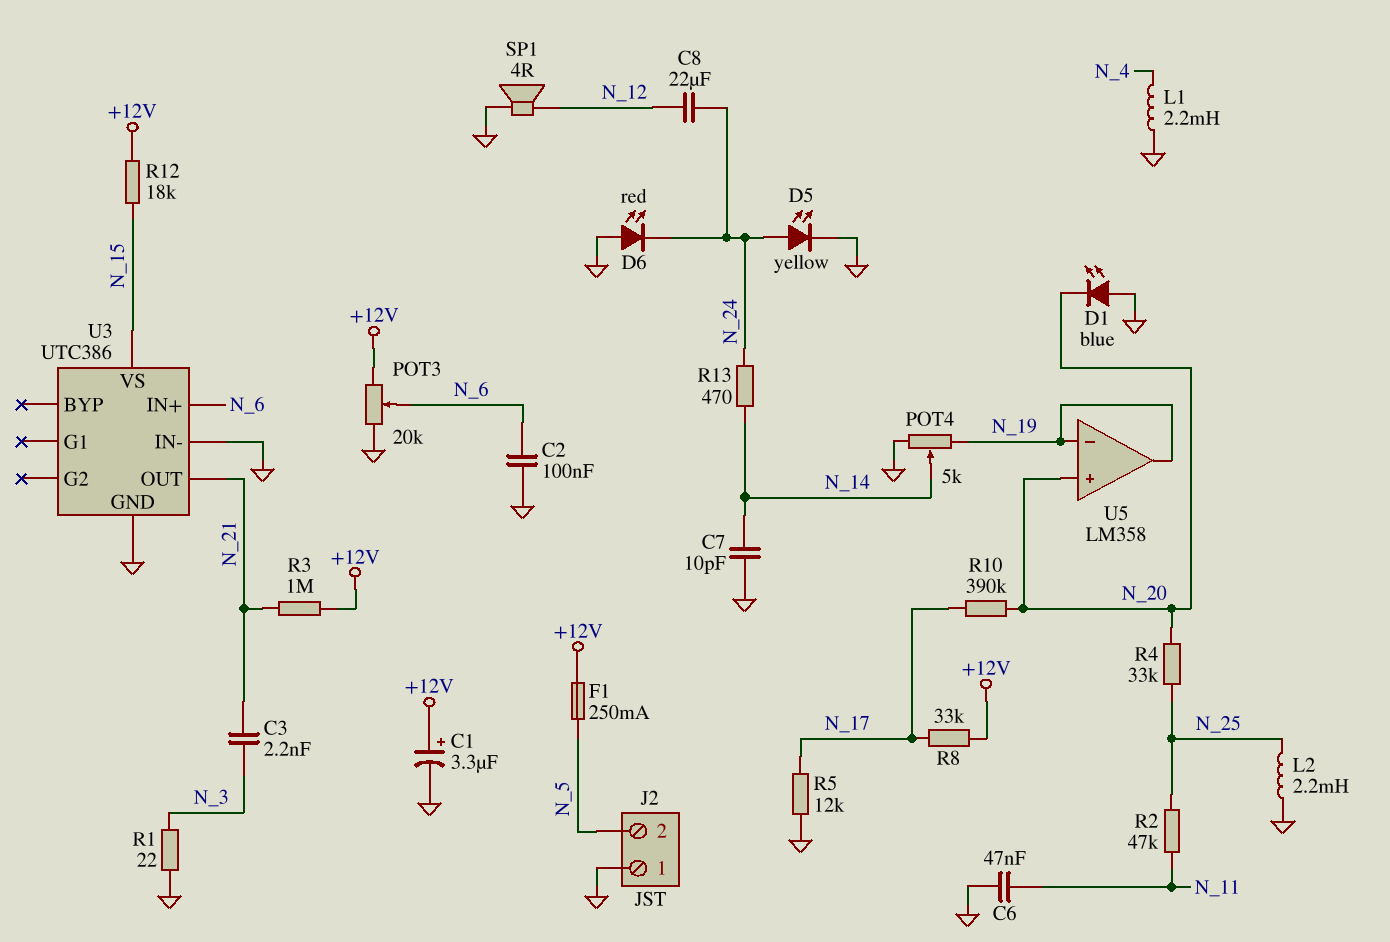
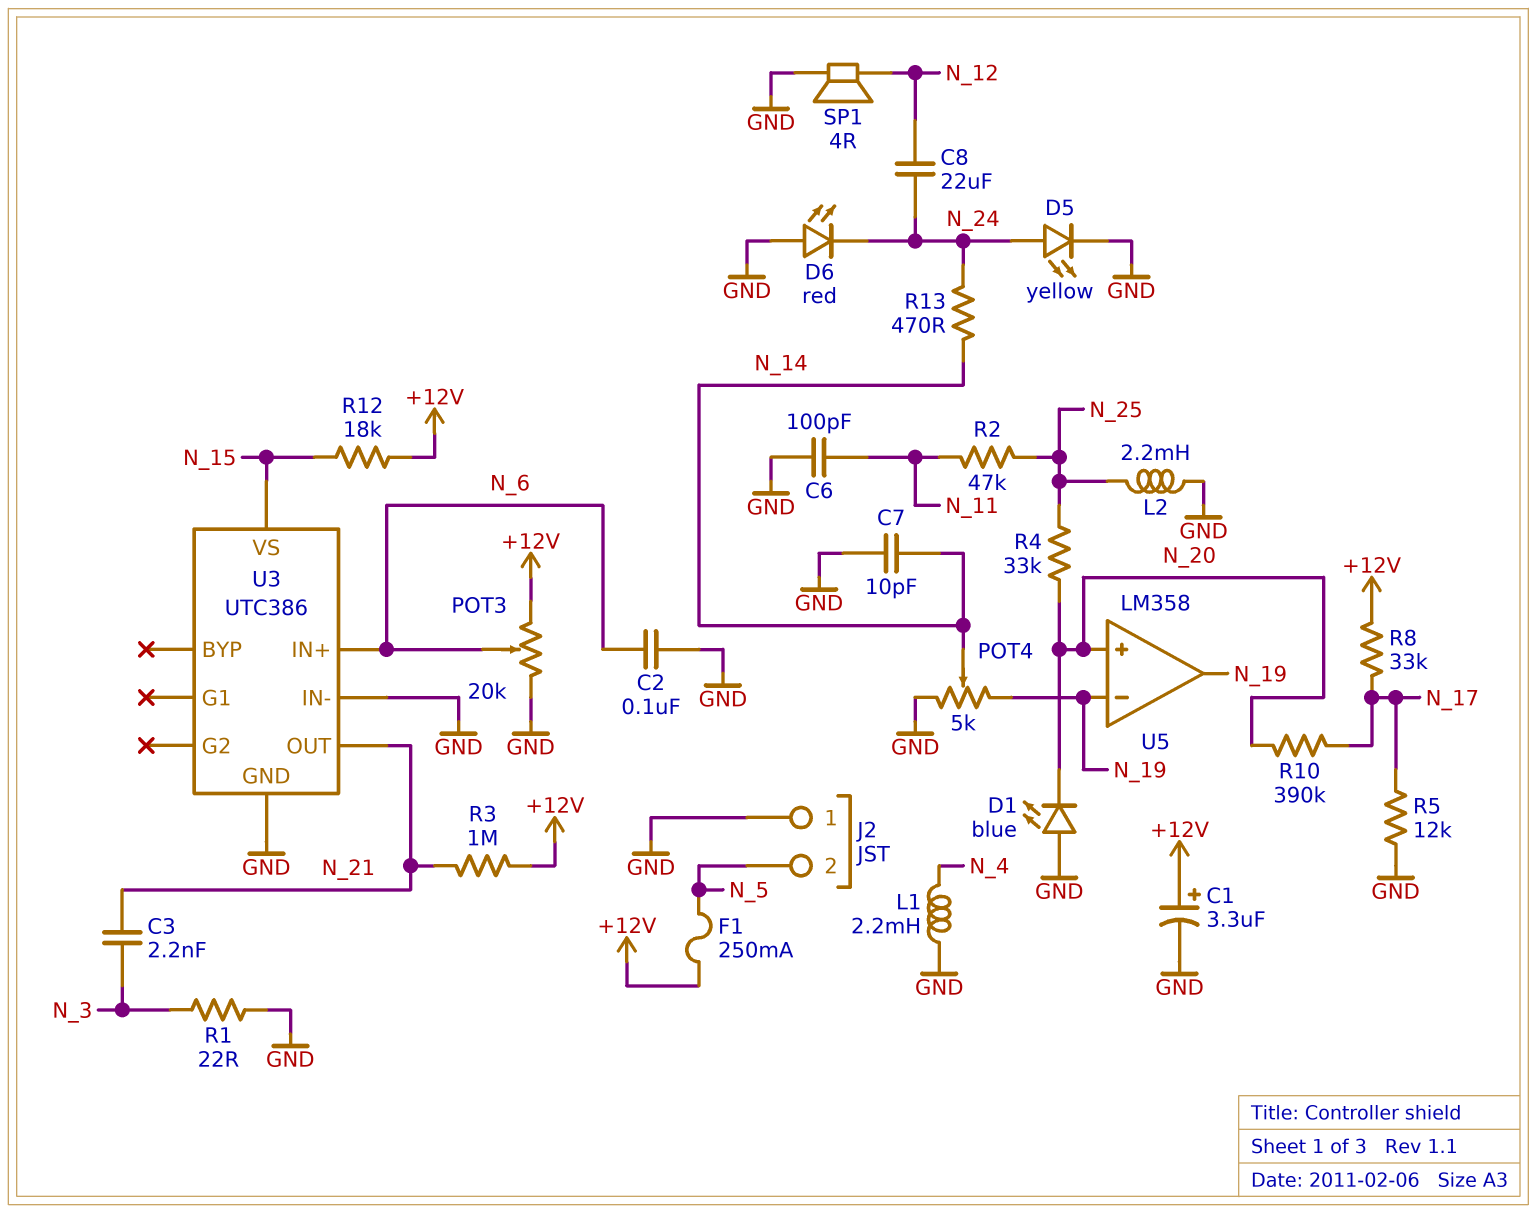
C6: 47nF (GND, N_11) -> 100pF (GND, N_11)

